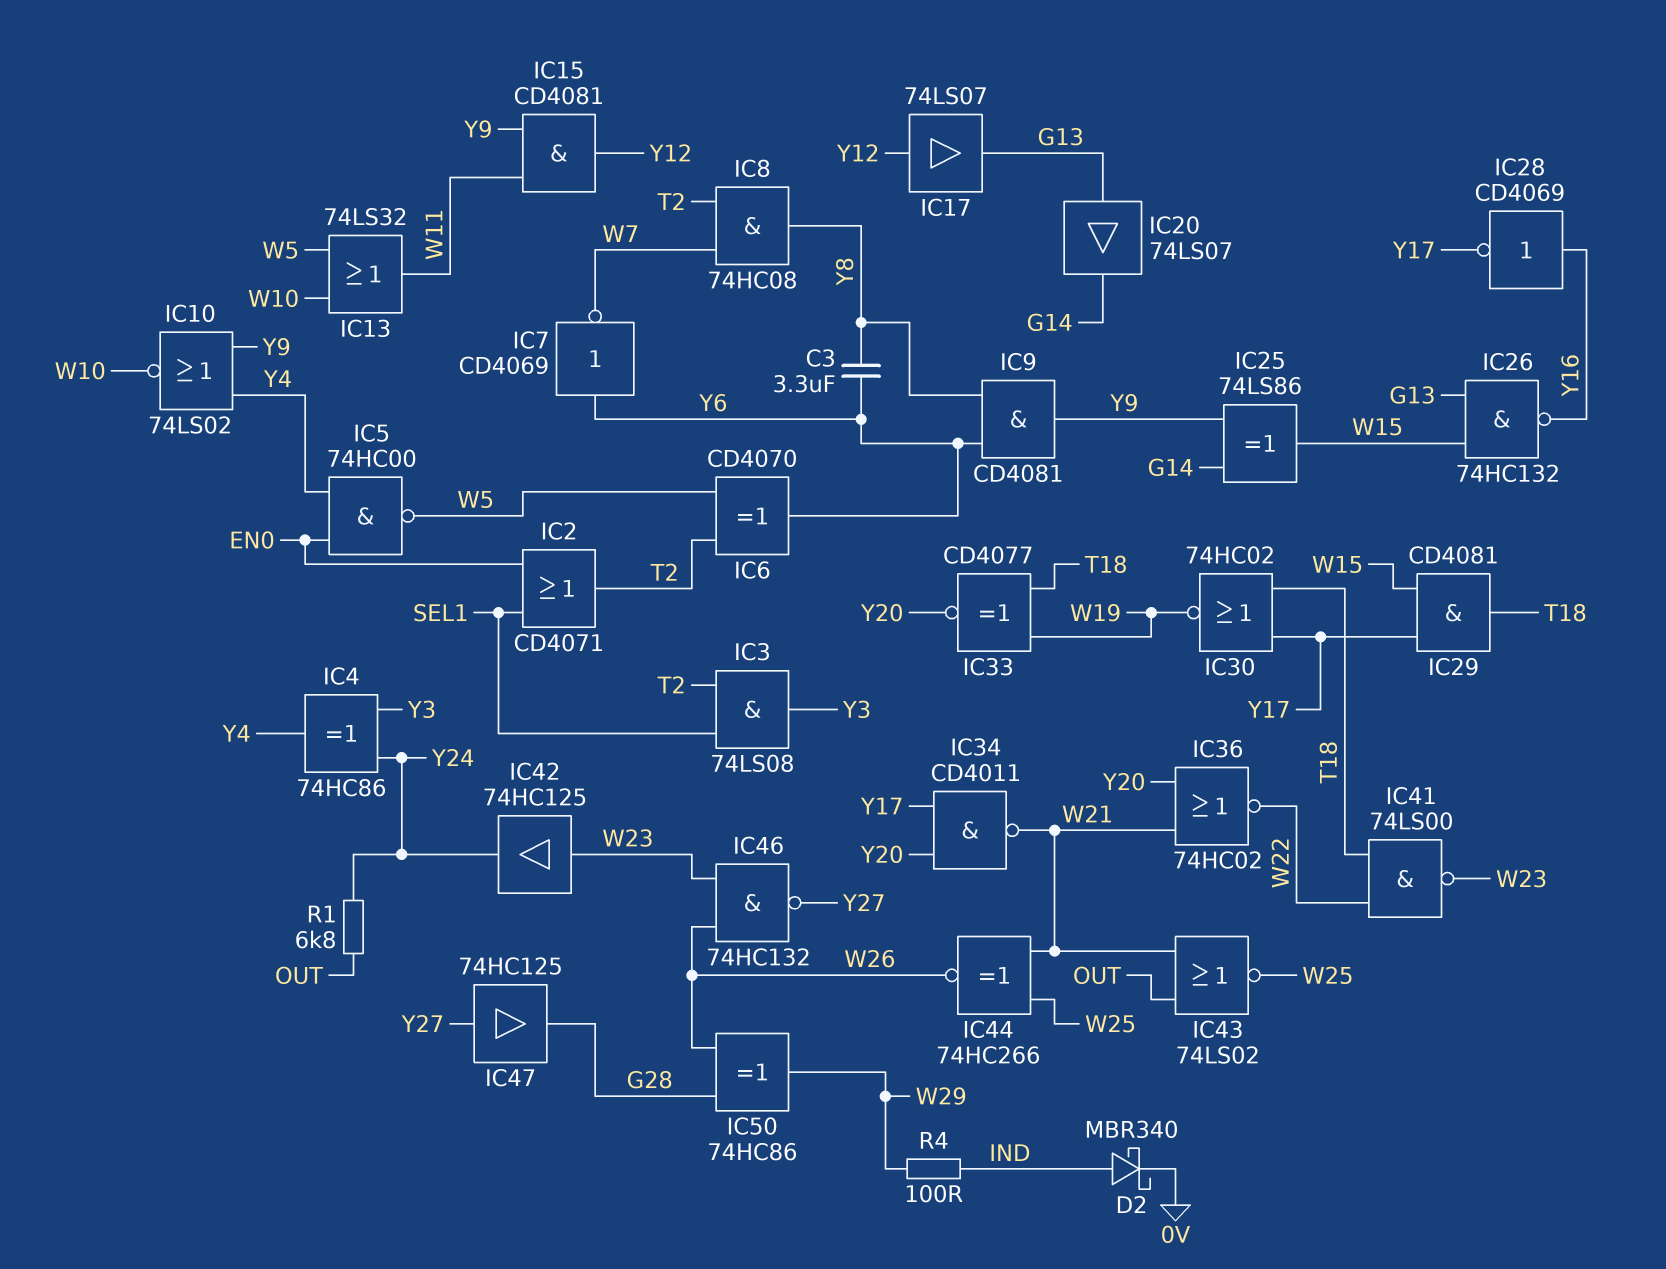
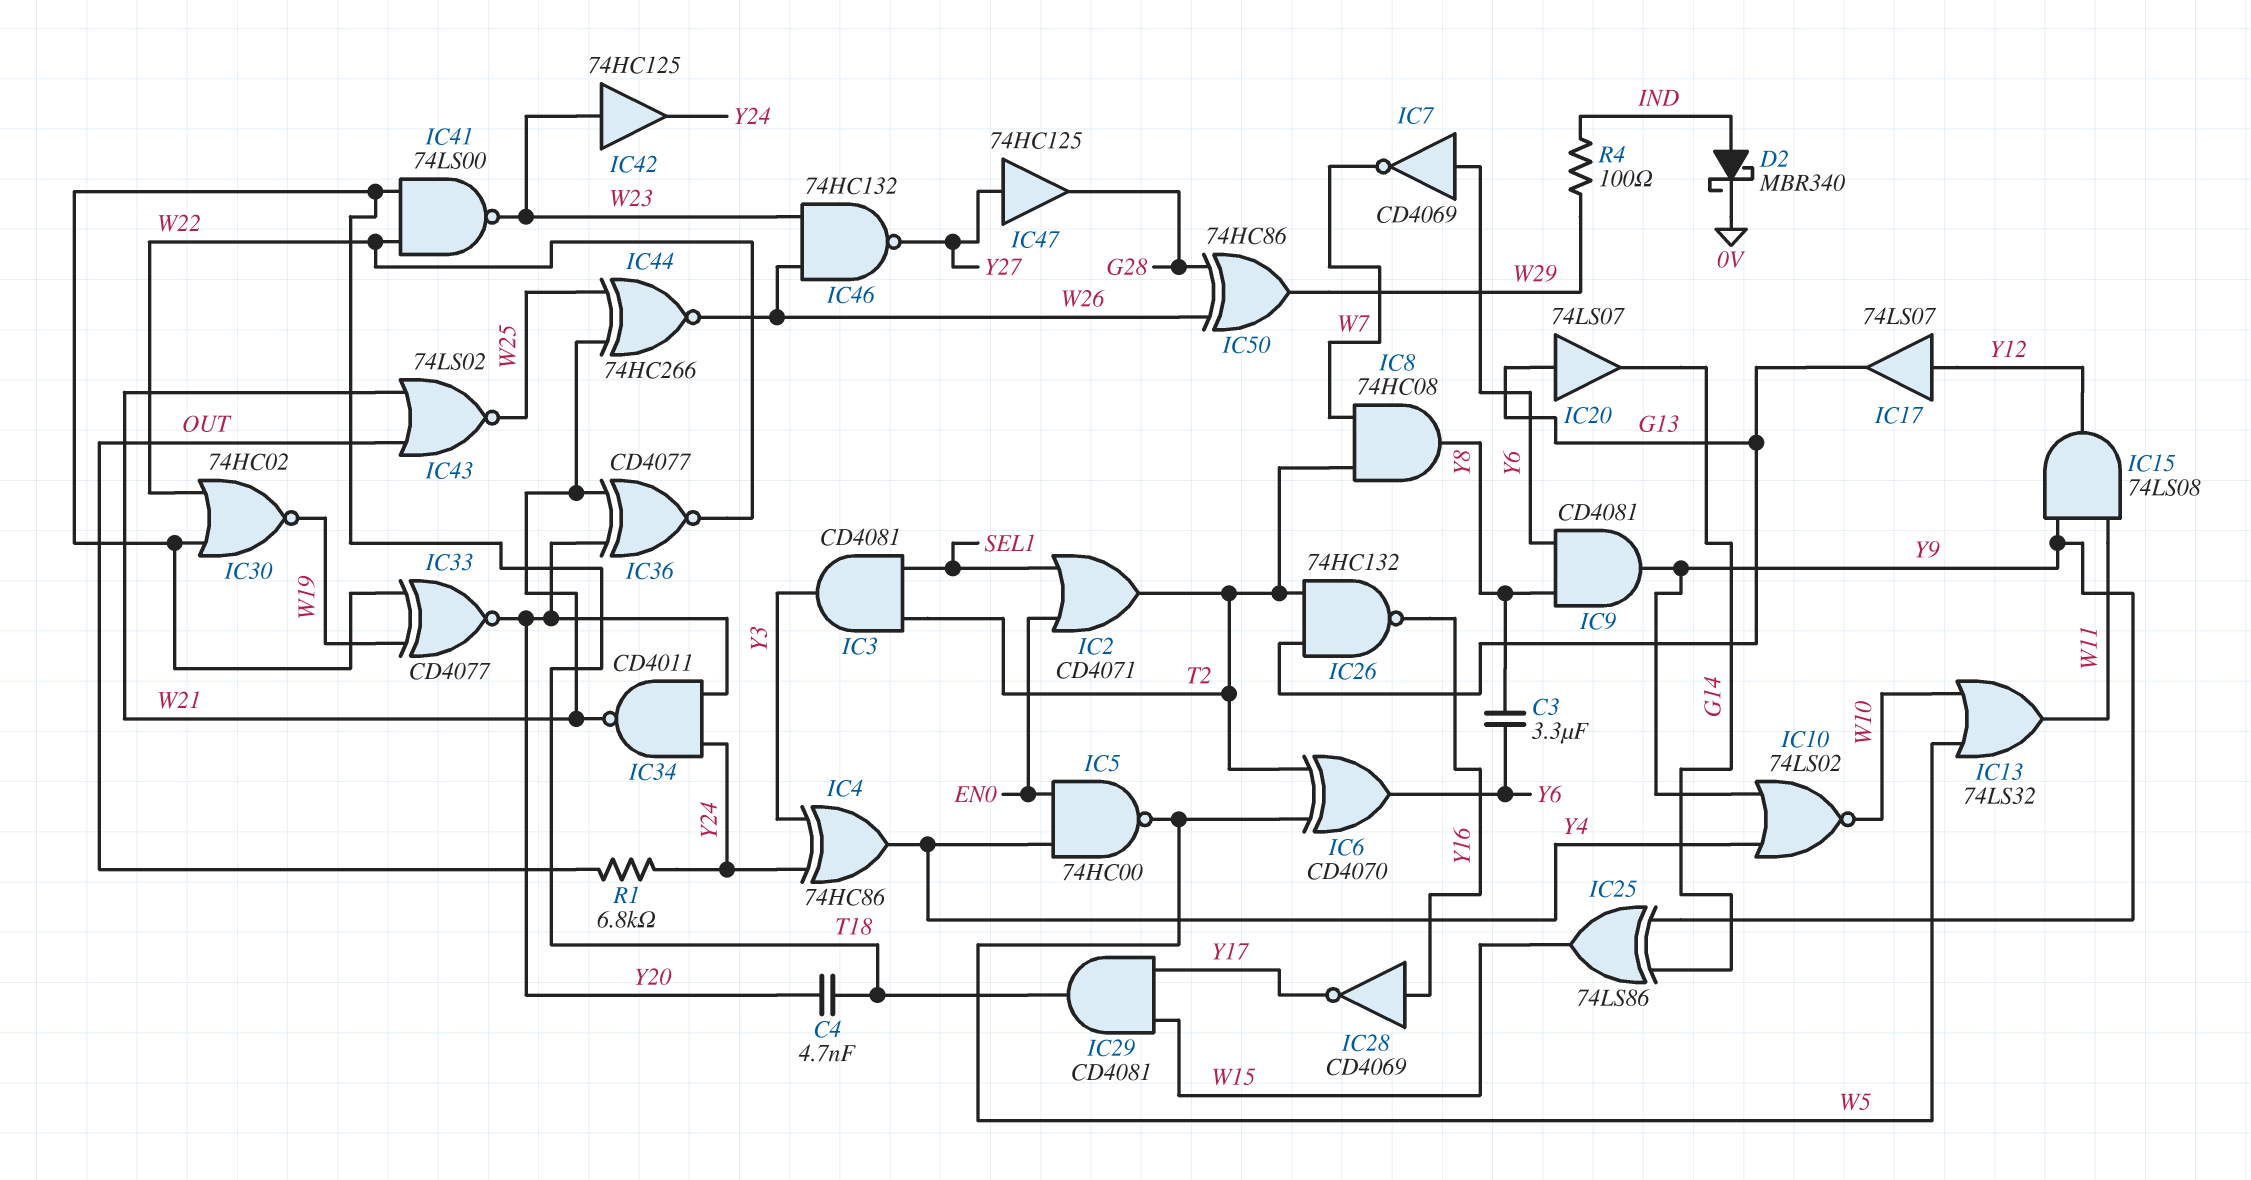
C4: none -> 4.7nF (T18, Y20)
IC3: AND 74LS08 (in SEL1, in T2, out Y3) -> AND CD4081 (in SEL1, in T2, out Y3)
IC15: AND CD4081 (in W11, in Y9, out Y12) -> AND 74LS08 (in W11, in Y9, out Y12)
IC26: NAND 74HC132 (in G13, in W15, out Y16) -> NAND 74HC132 (in G13, in T2, out Y16)
IC30: NOR 74HC02 (in T18, in Y17, out W19) -> NOR 74HC02 (in T18, in W22, out W19)
IC34: NAND CD4011 (in Y17, in Y20, out W21) -> NAND CD4011 (in Y20, in Y24, out W21)
IC36: NOR 74HC02 (in W21, in Y20, out W22) -> XNOR CD4077 (in W21, in Y20, out W22)

